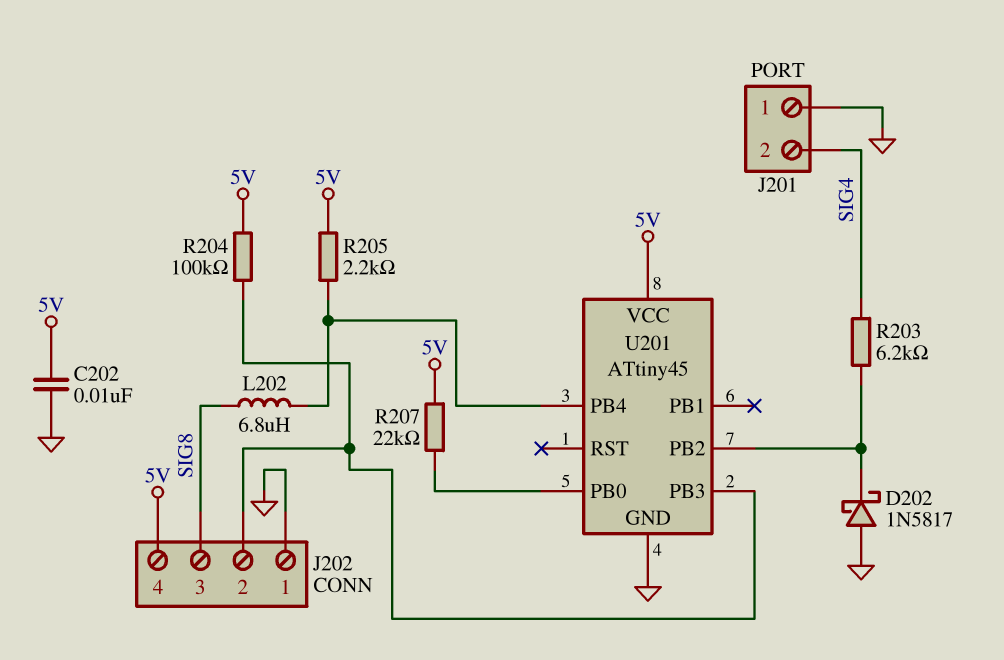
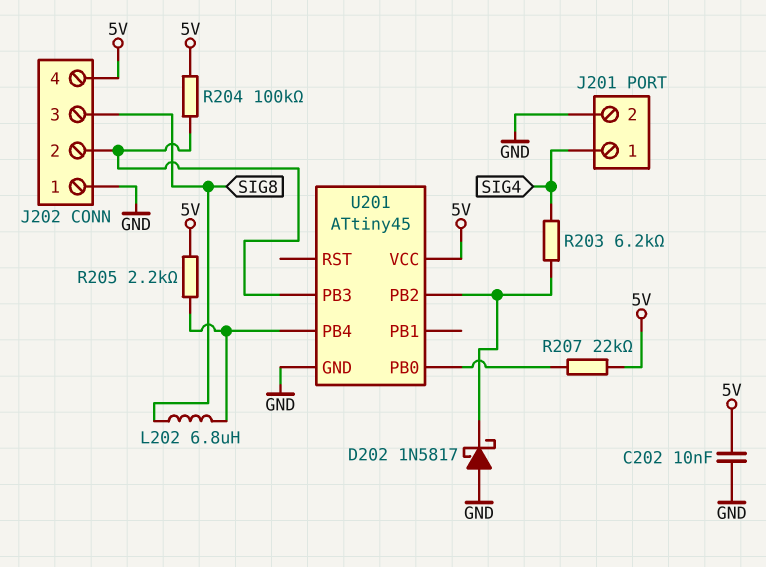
J201 pin 1: GND -> SIG4
J201 pin 2: SIG4 -> GND

